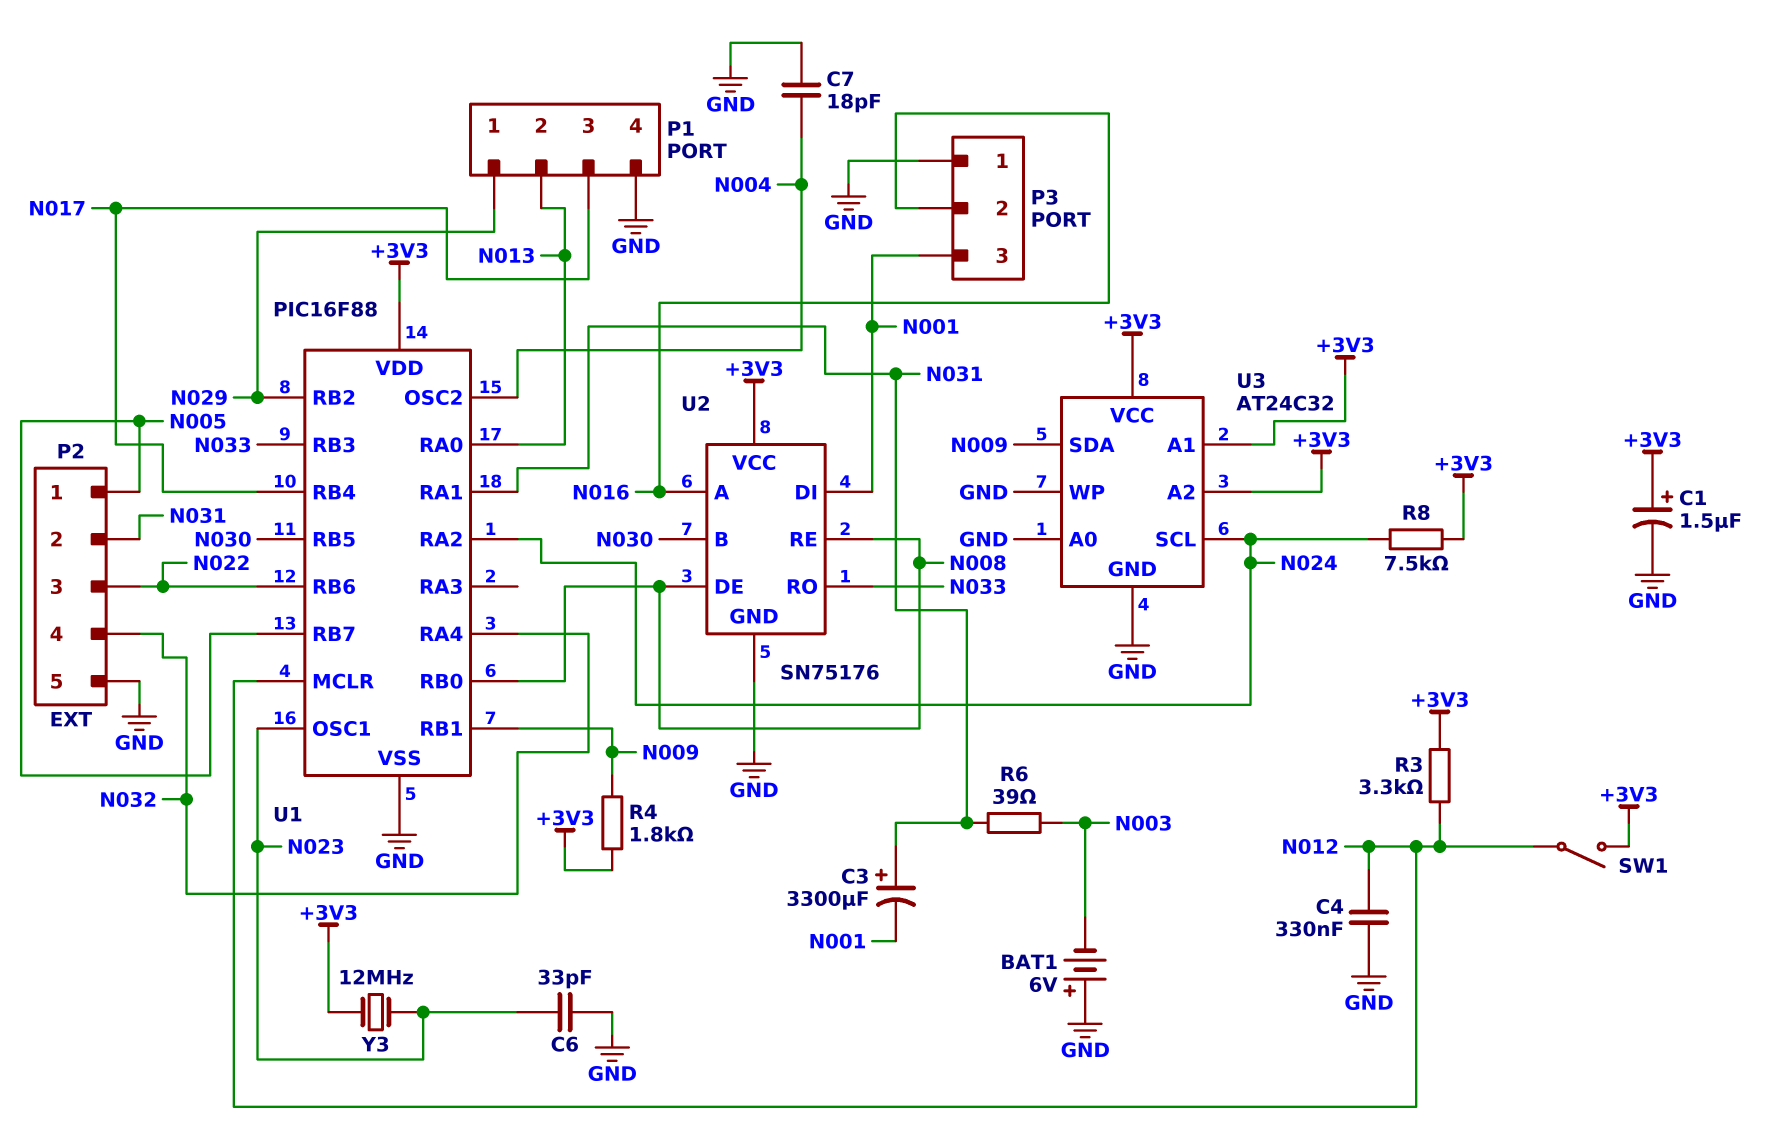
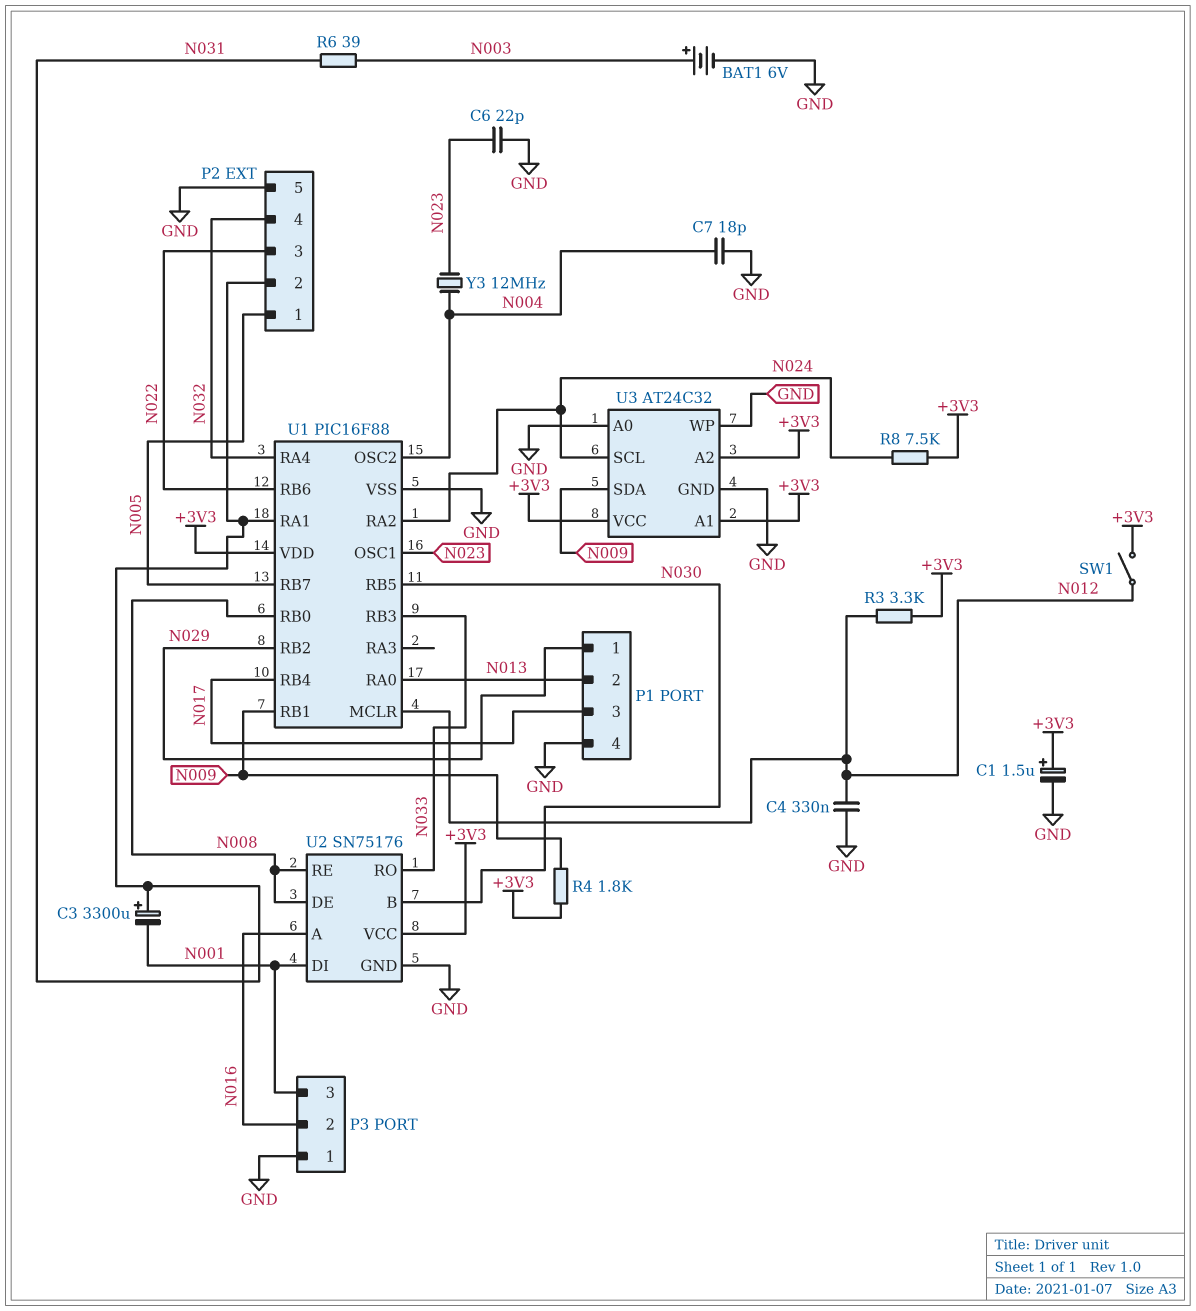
BAT1: 6V (plus GND, minus N003) -> 6V (plus N003, minus GND)
C6: 33pF (GND, N023) -> 22pF (GND, N023)
Y3: 12MHz (+3V3, N023) -> 12MHz (N004, N023)

